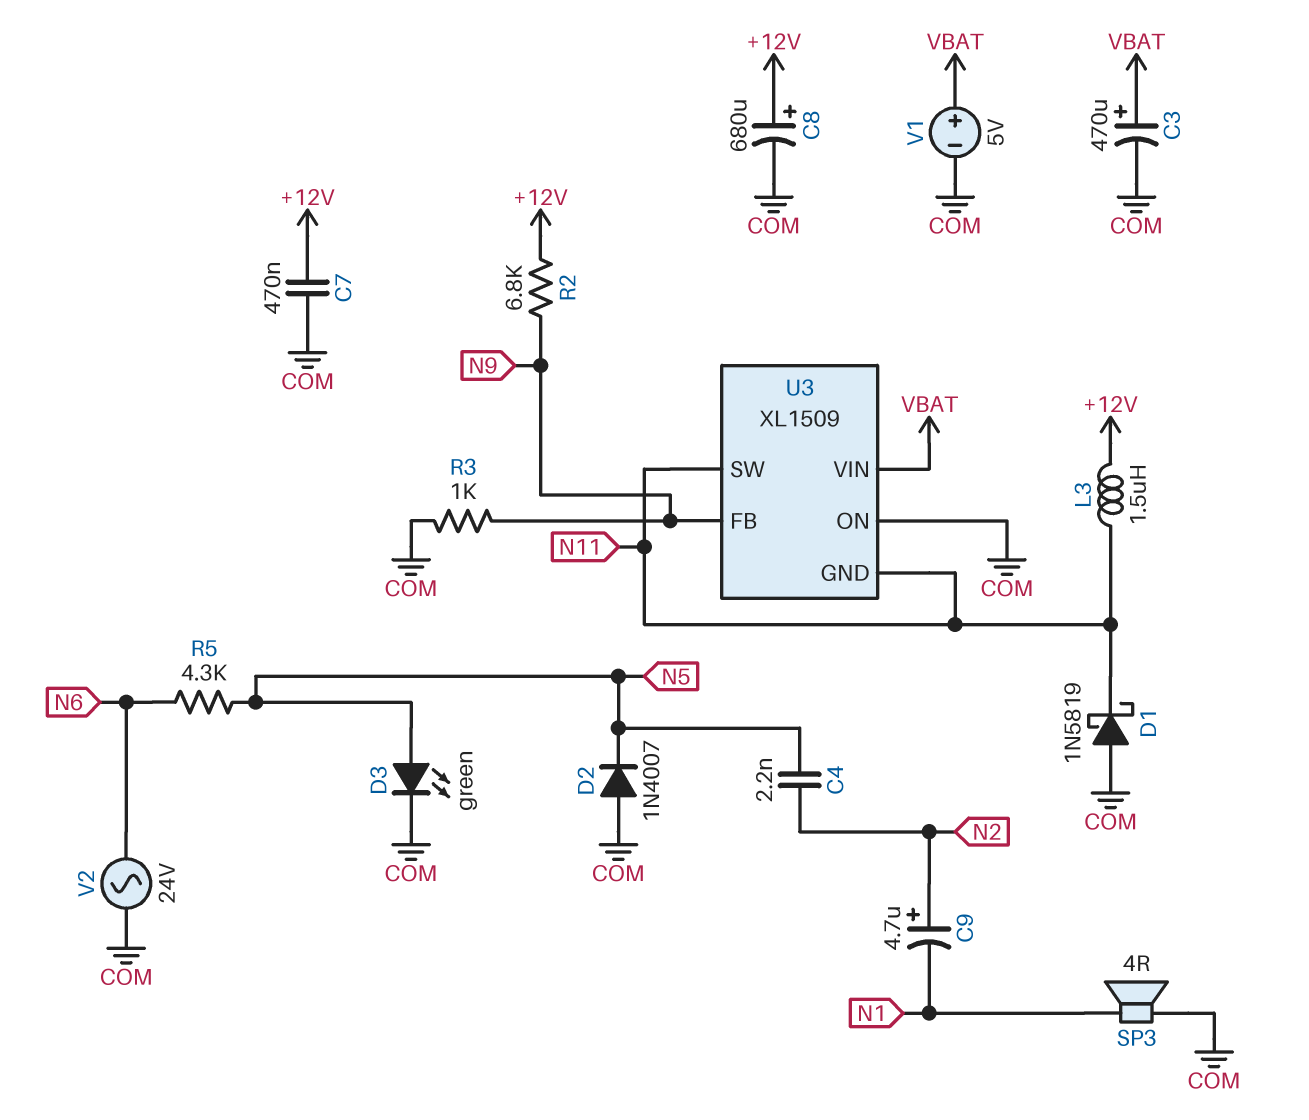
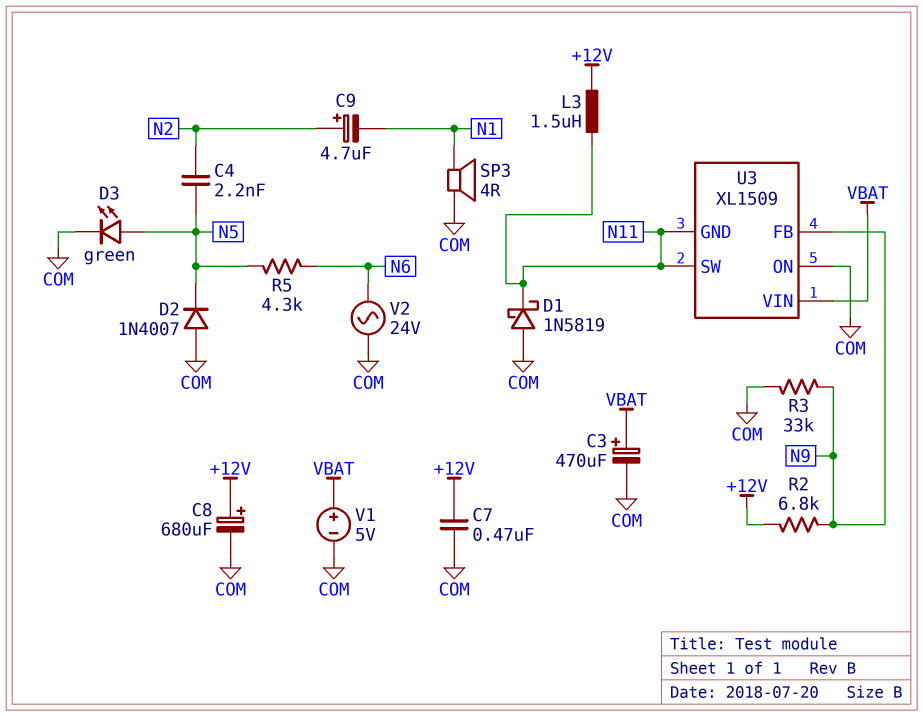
R3: 1k (COM, N9) -> 33k (COM, N9)

